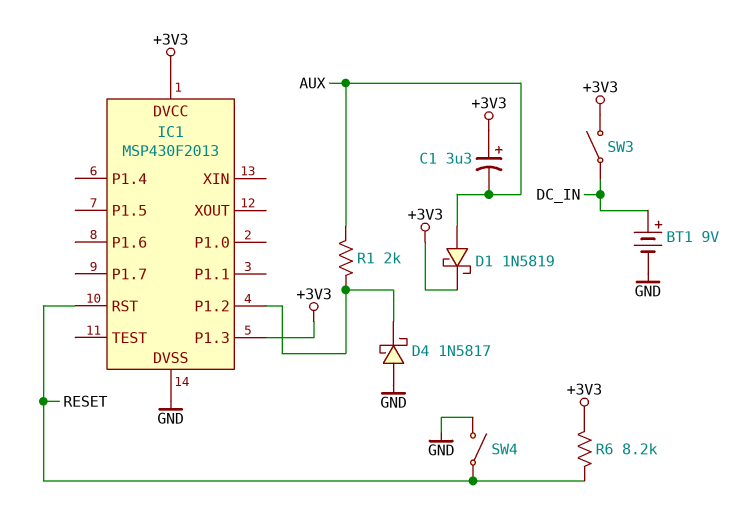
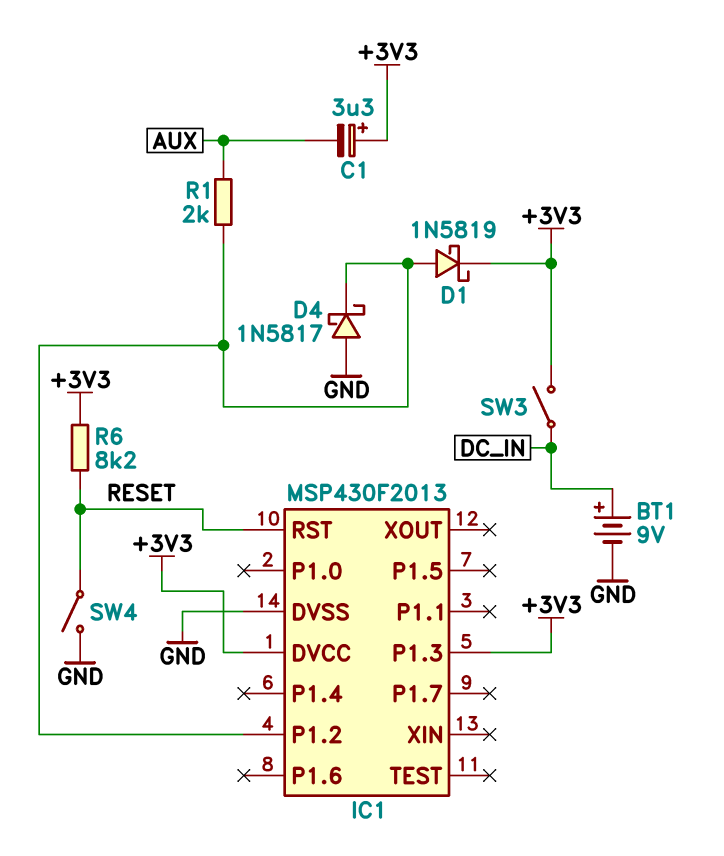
D1: schottky 1N5819 (A AUX, K +3V3) -> schottky 1N5819 (A IC1/P1.2, K +3V3)

